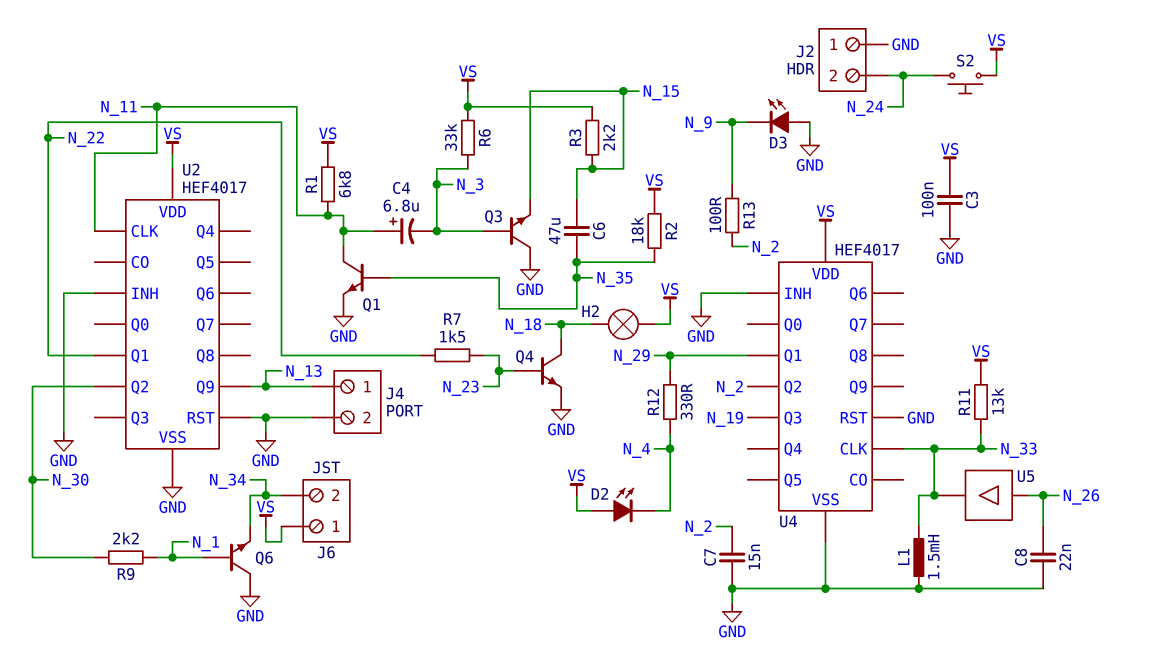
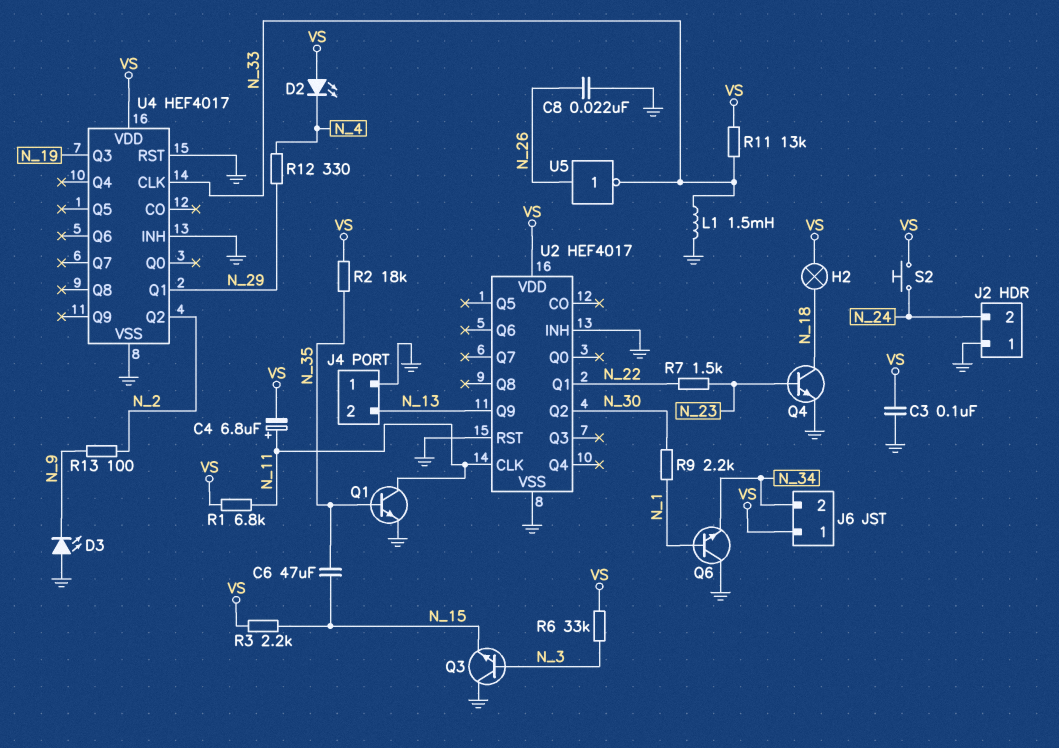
C4: 6.8uF (plus N_11, minus N_3) -> 6.8uF (plus N_11, minus VS)
C7: 15nF (GND, N_2) -> none
J4 pin 1: N_13 -> GND
J4 pin 2: GND -> N_13
U5: buffer (in N_26, out N_33) -> NOT (in N_26, out N_33)

